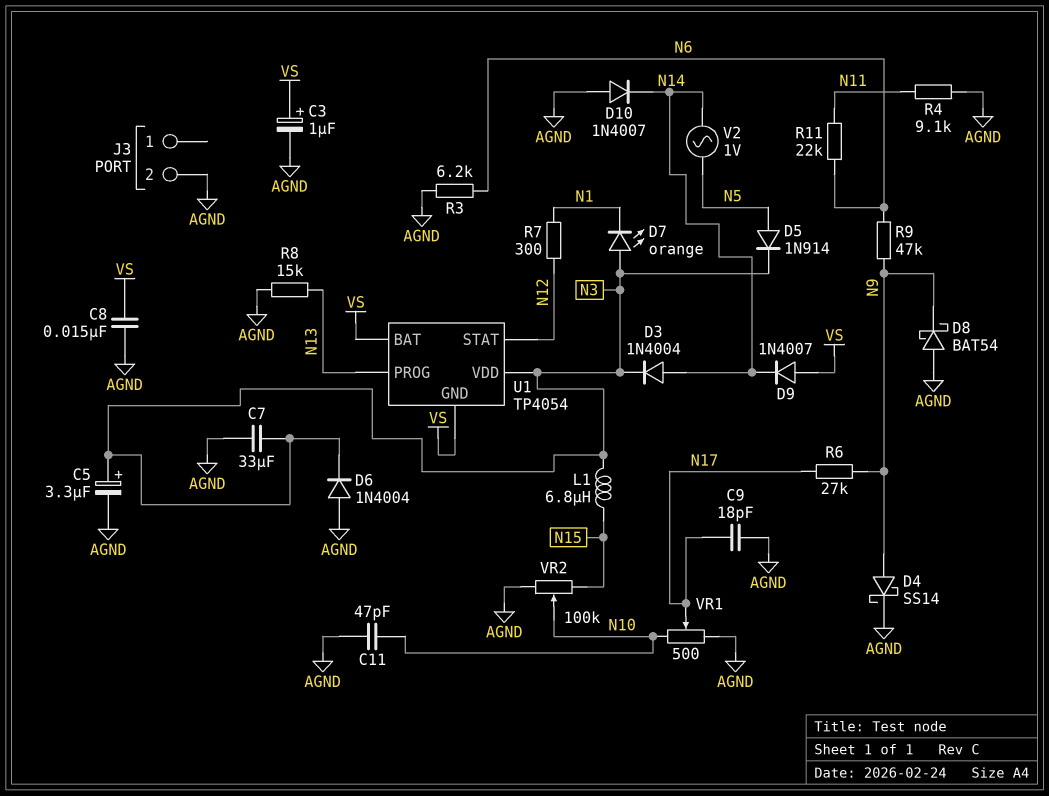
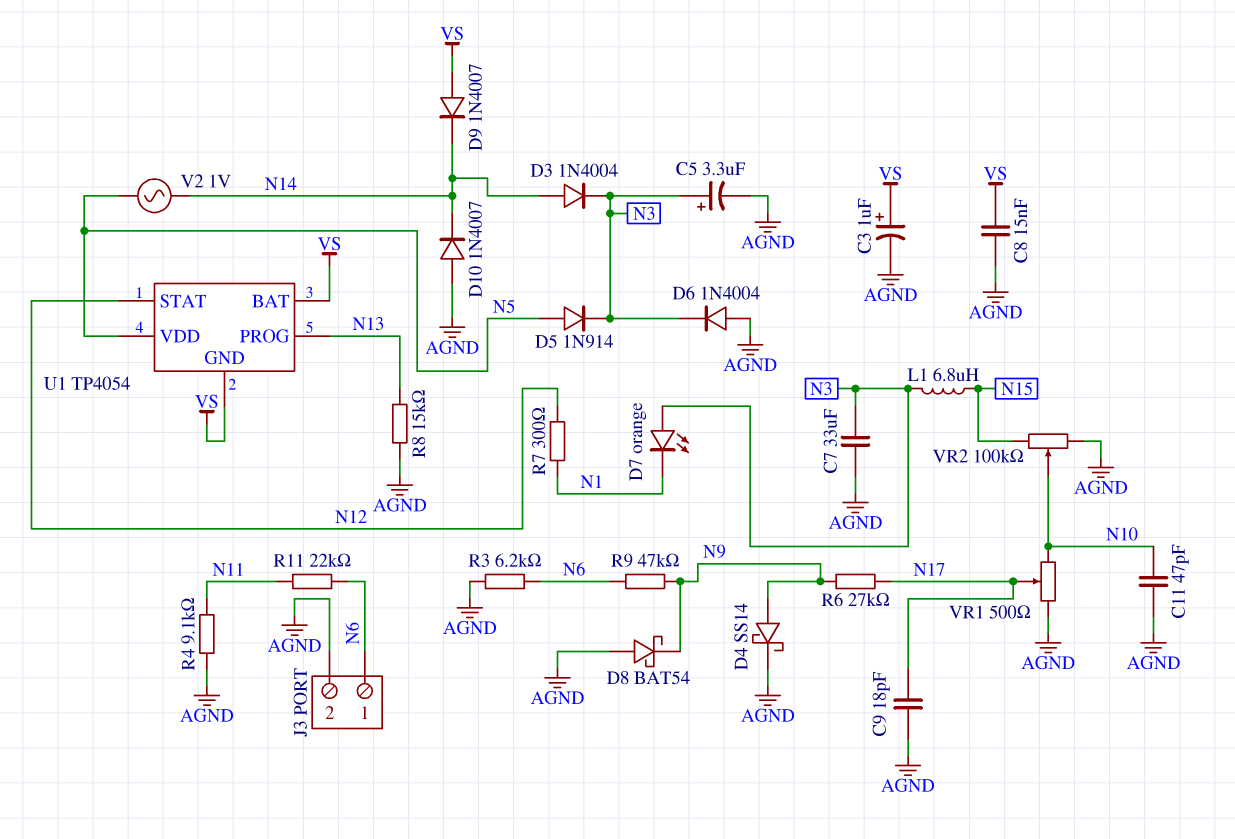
J3 pin 1: none -> N6
U1 pin VDD: N3 -> N5

